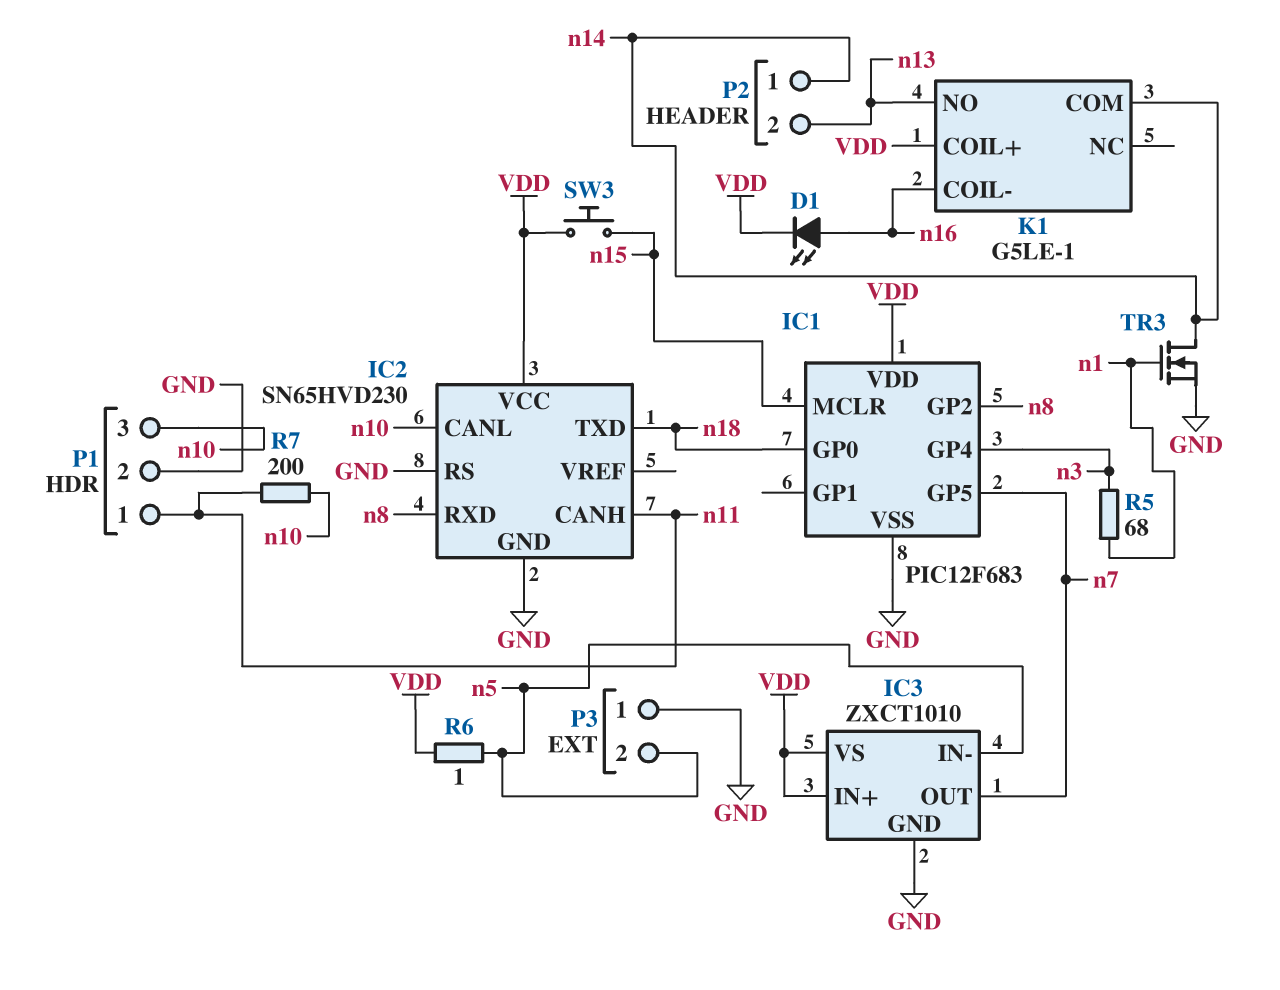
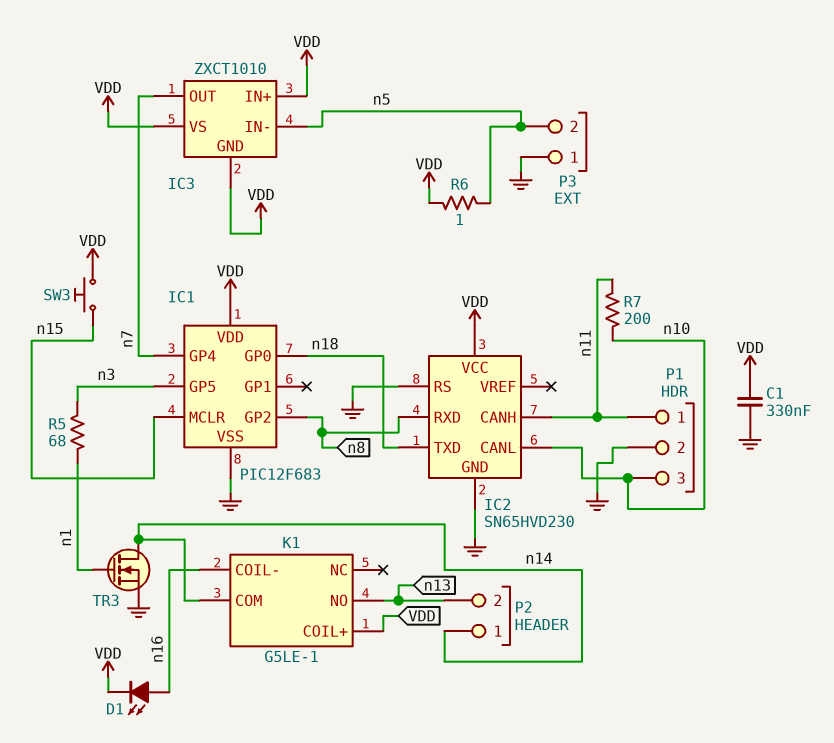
C1: none -> 330nF (GND, VDD)
IC1 pin GP4: n3 -> n7
IC1 pin GP5: n7 -> n3
IC3 pin GND: GND -> VDD

